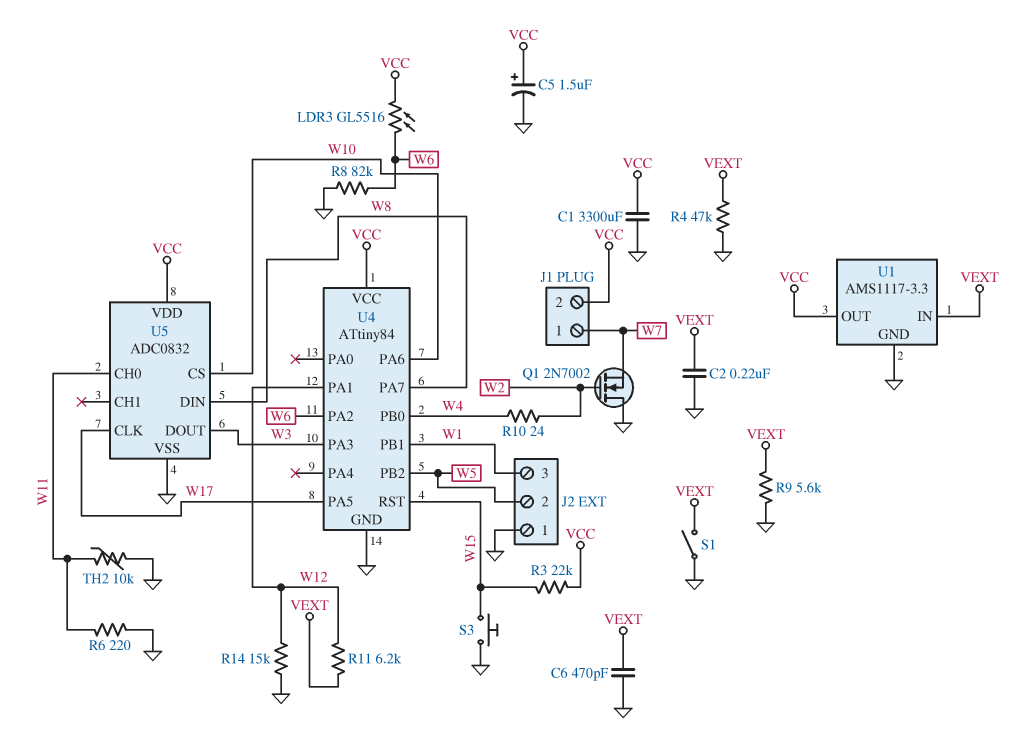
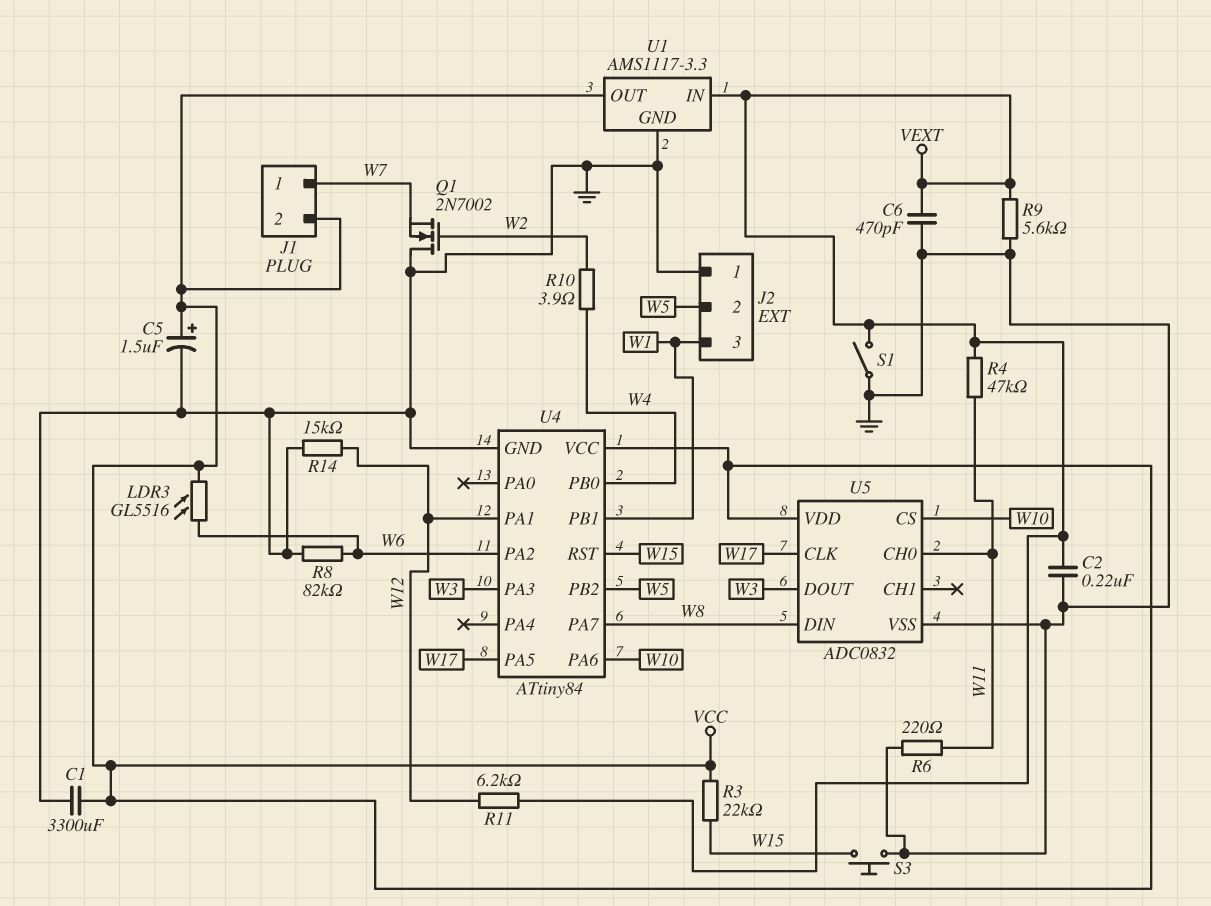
R4: 47k (GND, VEXT) -> 47k (VEXT, W11)
R10: 24 (W2, W4) -> 3.9 (W2, W4)
TH2: 10k (GND, W11) -> none

